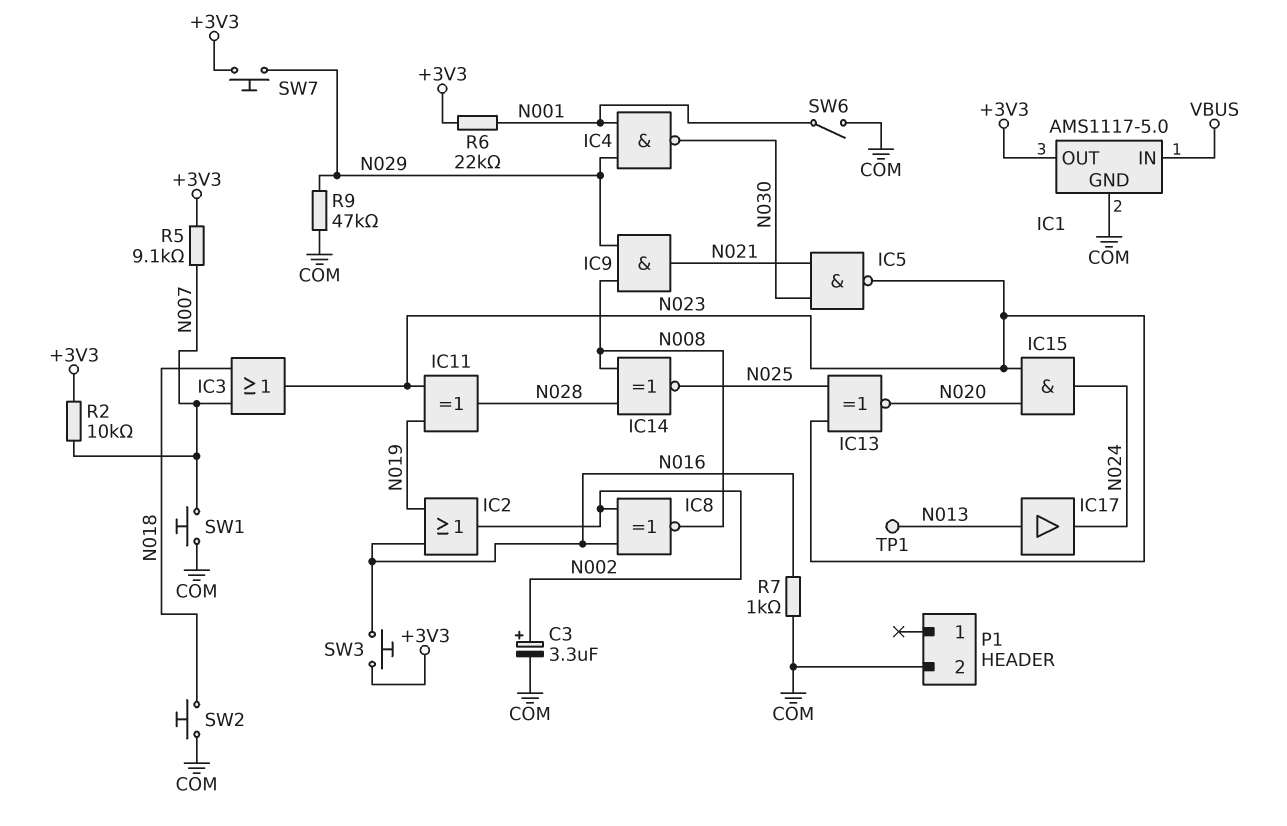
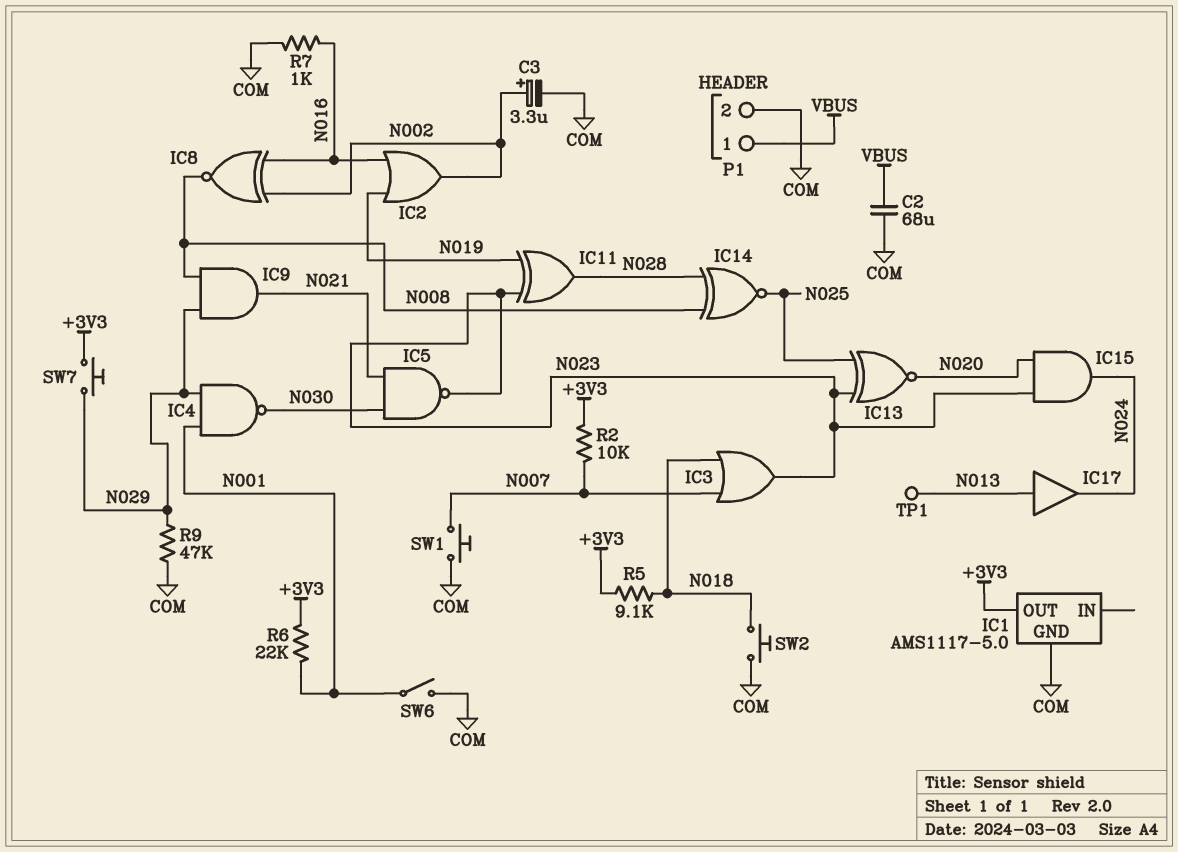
C2: none -> 68uF (COM, VBUS)
IC1 pin IN: VBUS -> none
P1 pin 1: none -> VBUS
R5: 9.1k (+3V3, N007) -> 9.1k (+3V3, N018)
SW3: button (+3V3, N016) -> none

